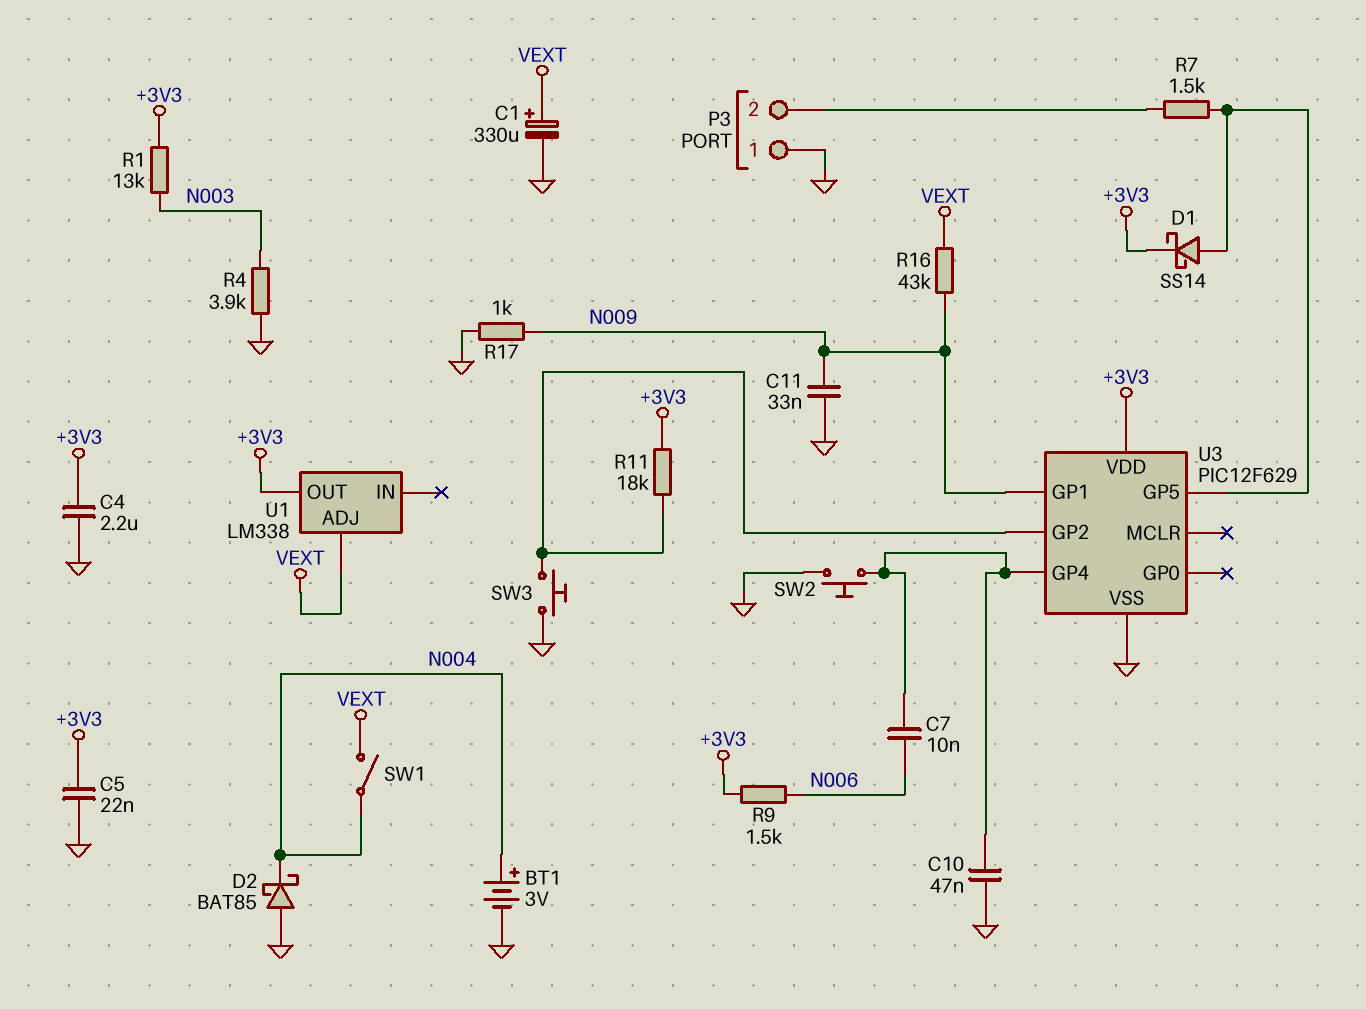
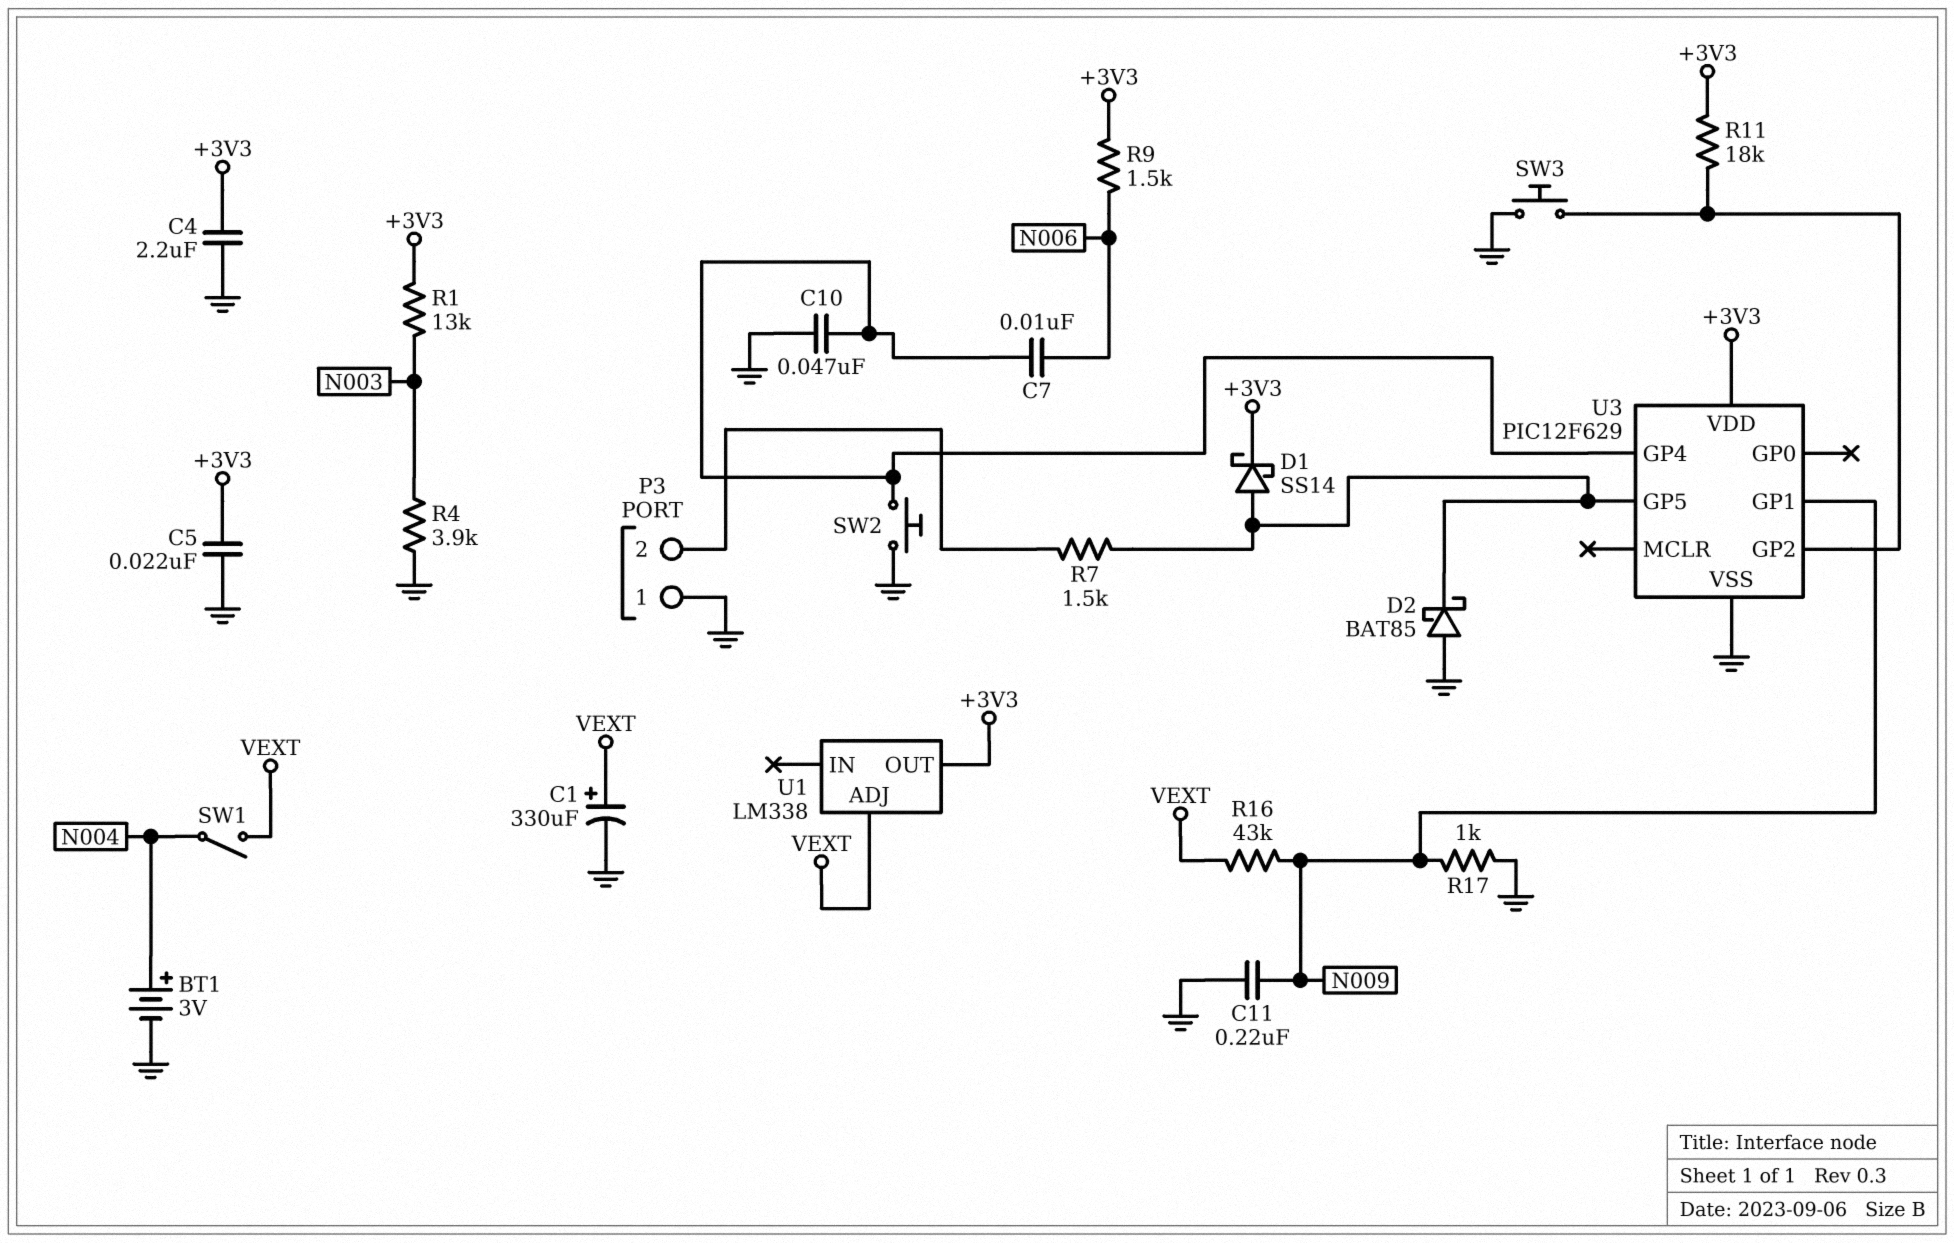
C11: 33nF (GND, N009) -> 220nF (GND, N009)
D2: schottky BAT85 (A GND, K N004) -> schottky BAT85 (A GND, K U3/GP5)

